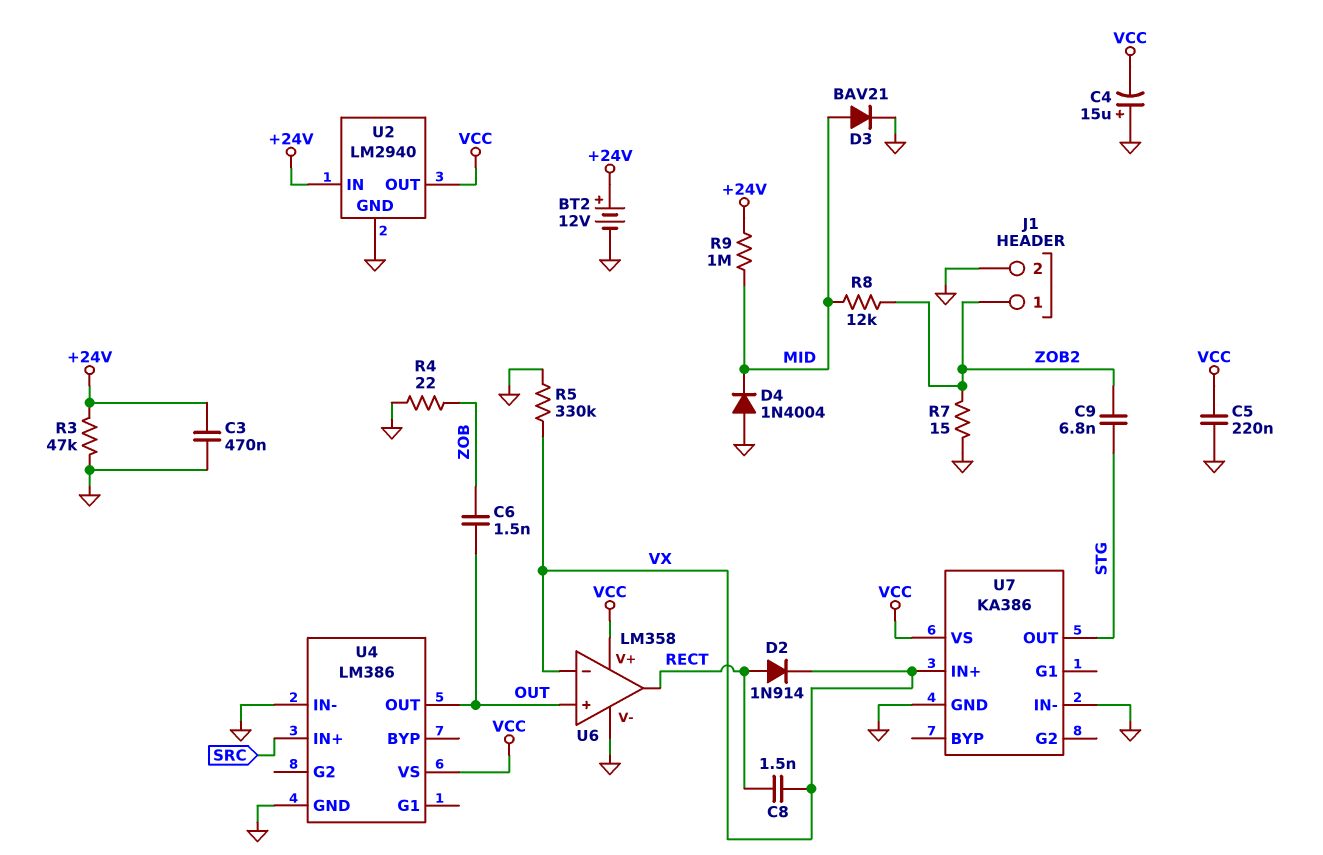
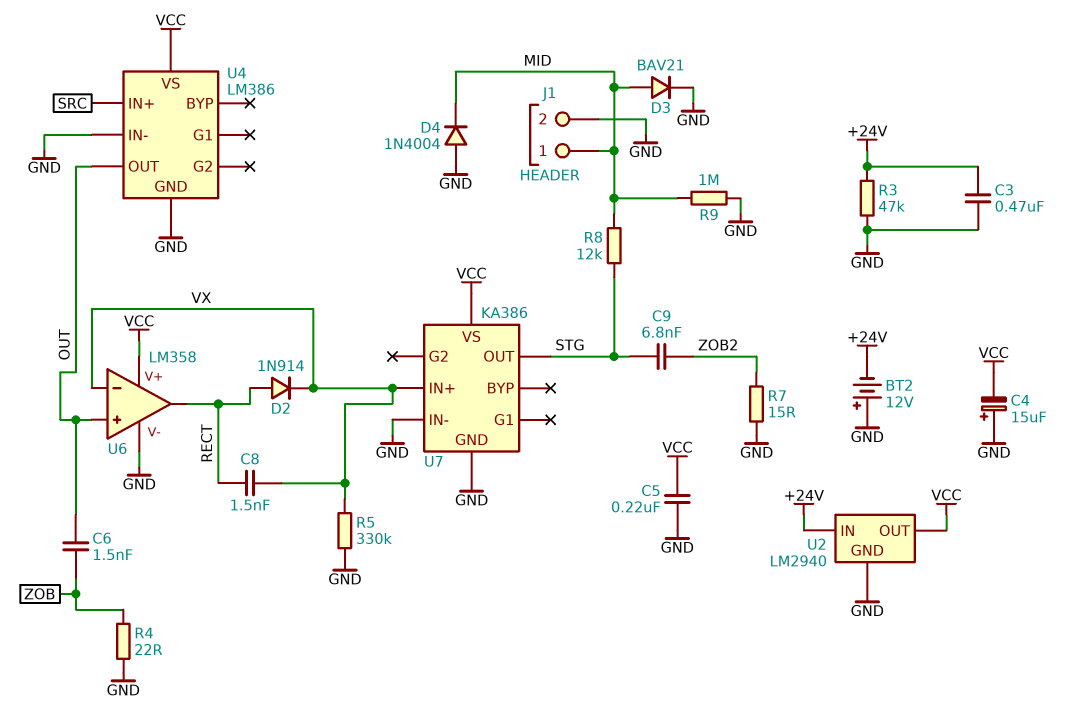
BT2: 12V (plus +24V, minus GND) -> 12V (plus GND, minus +24V)
J1 pin 1: ZOB2 -> MID
R8: 12k (MID, ZOB2) -> 12k (MID, STG)
R9: 1M (+24V, MID) -> 1M (GND, MID)

